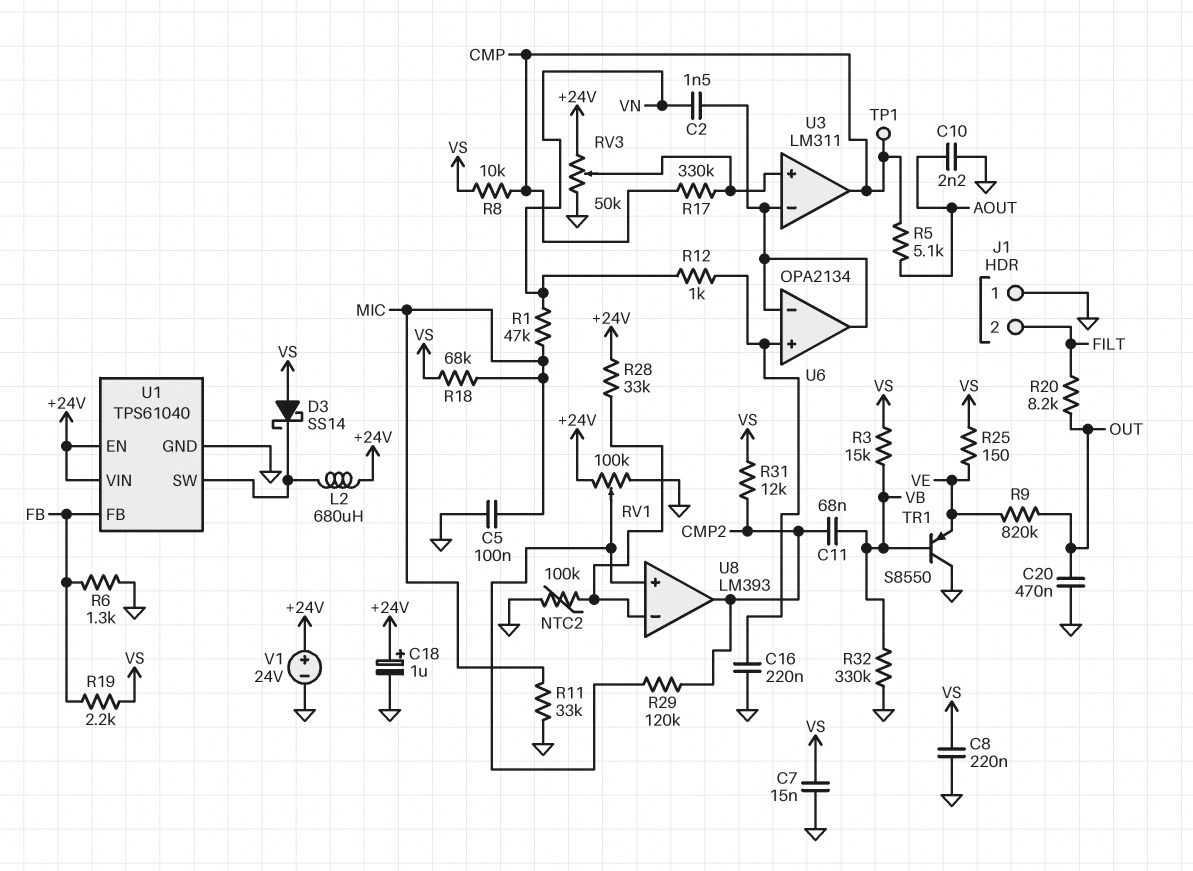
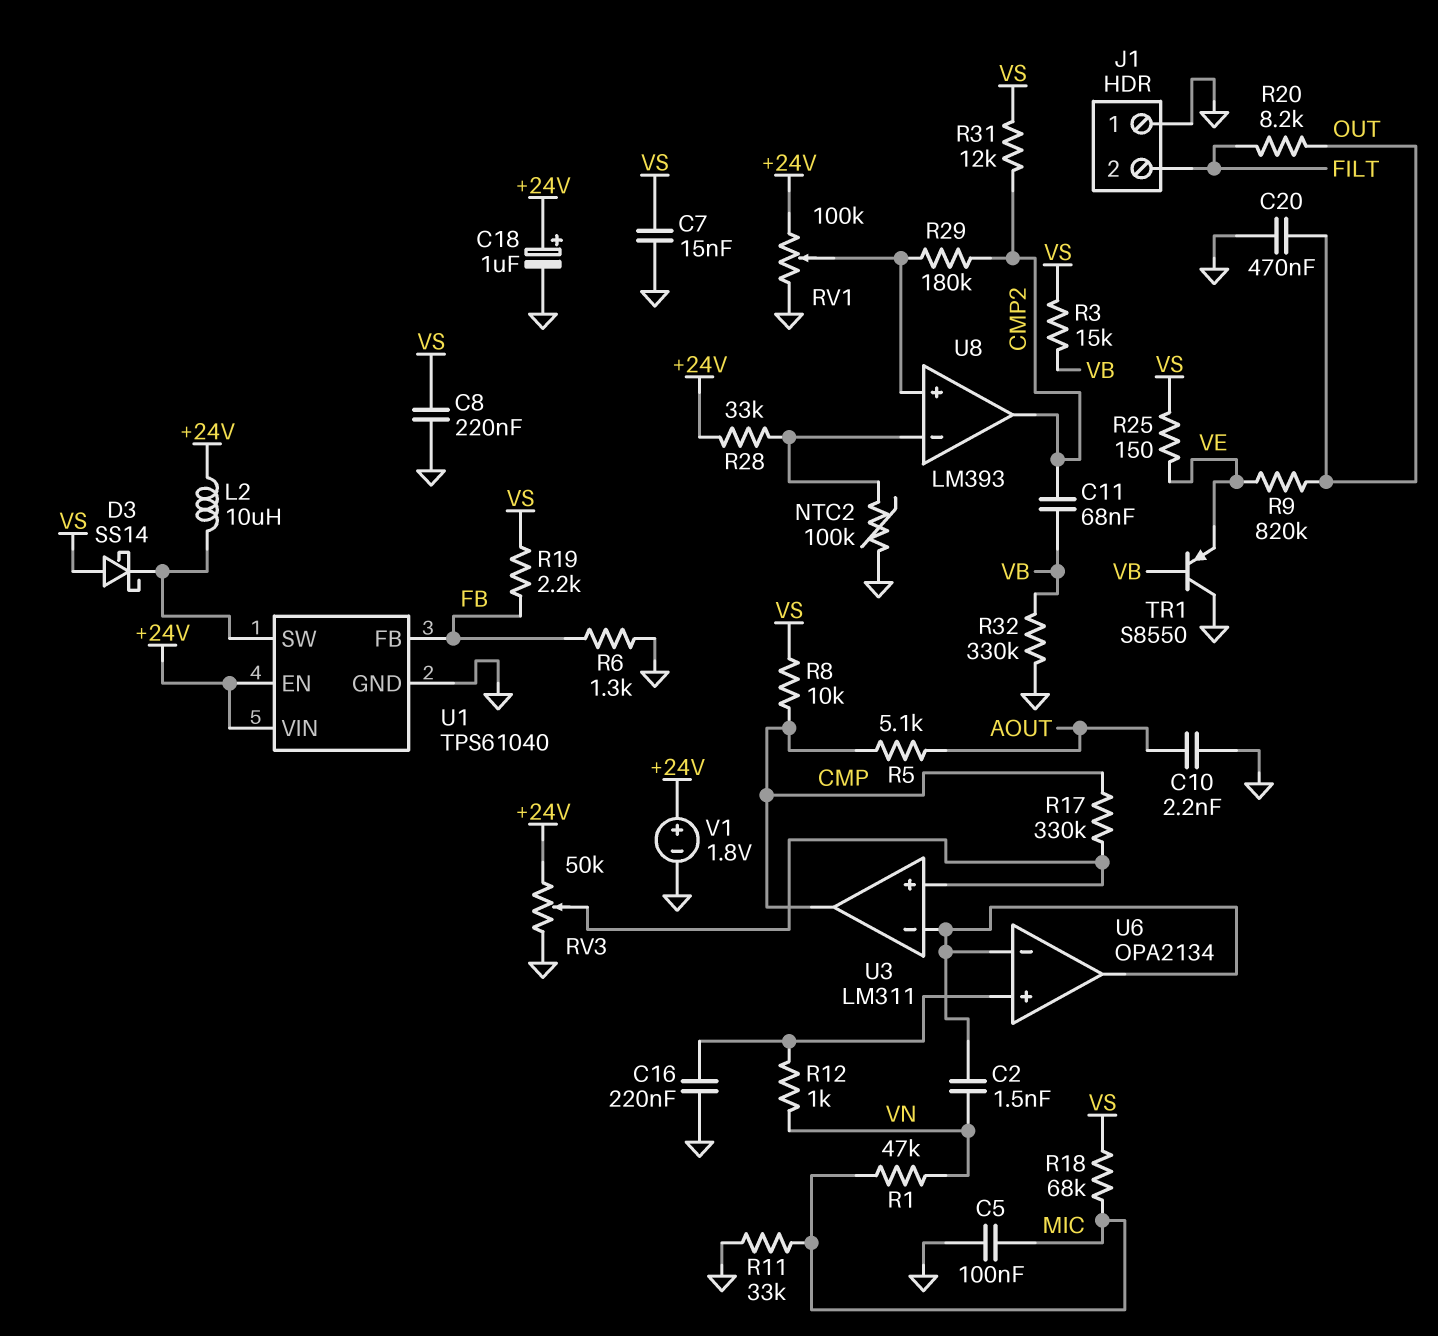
L2: 680uH (+24V, U1/SW) -> 10uH (+24V, U1/SW)
R29: 120k (CMP2, U8/in+) -> 180k (CMP2, U8/in+)
TP1: test point (CMP) -> none
V1: 24V (plus +24V, minus GND) -> 1.8V (plus +24V, minus GND)

